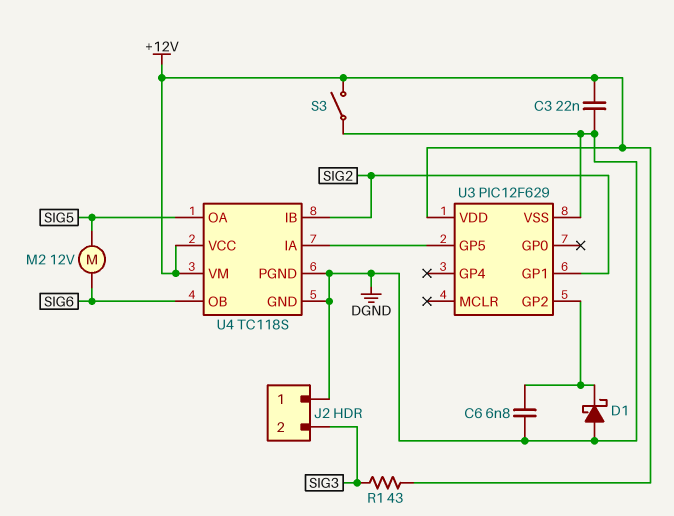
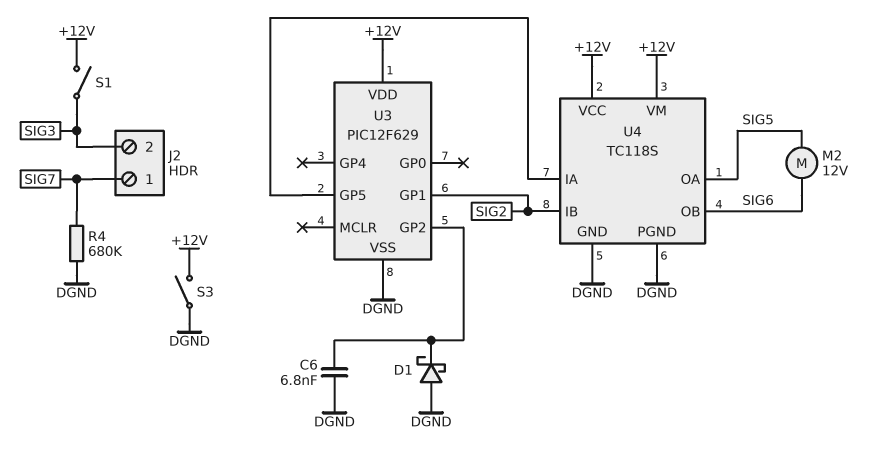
C3: 22nF (+12V, DGND) -> none
J2 pin 1: DGND -> SIG7
R1: 43 (+12V, SIG3) -> none
R4: none -> 680k (DGND, SIG7)
S1: none -> switch (+12V, SIG3)

